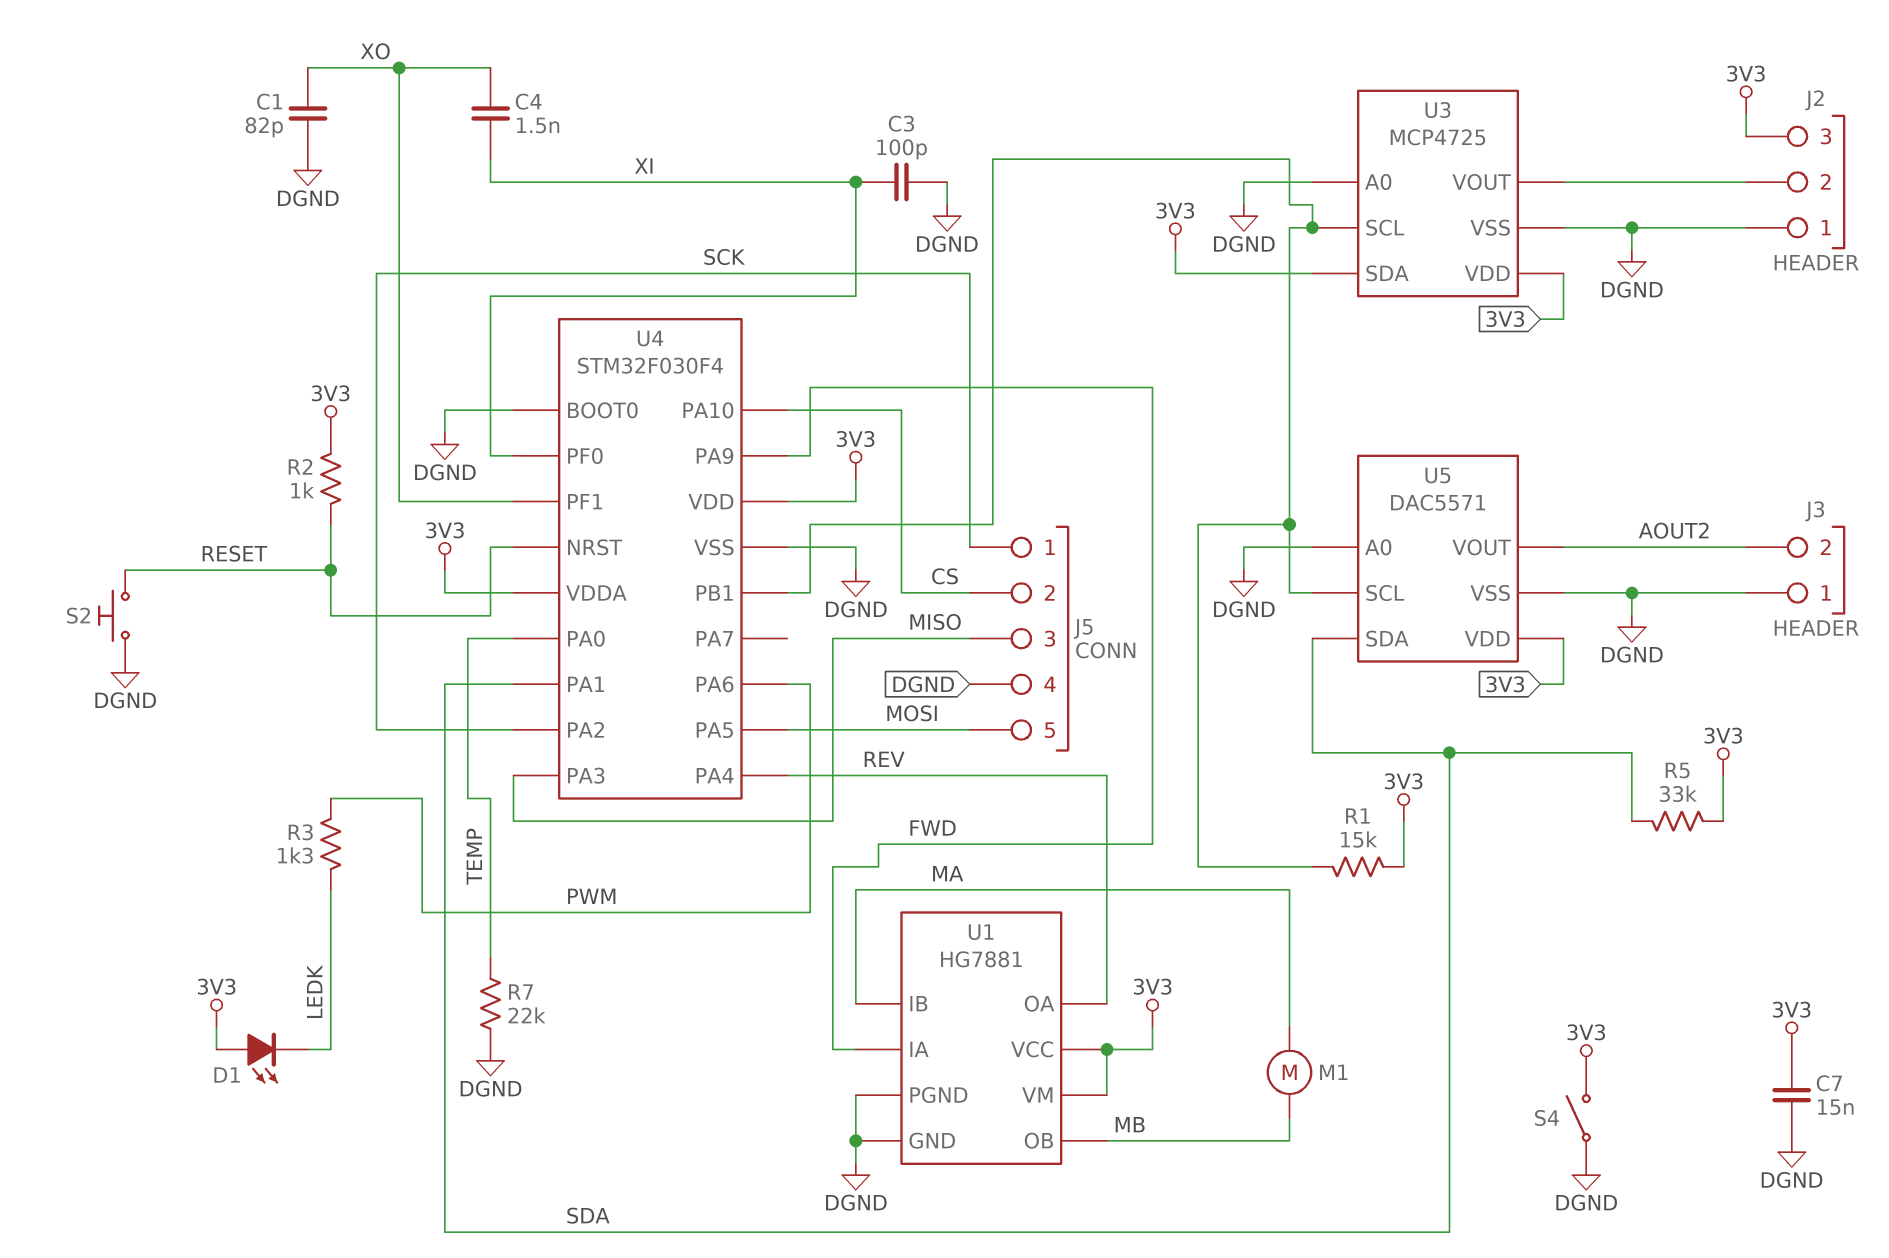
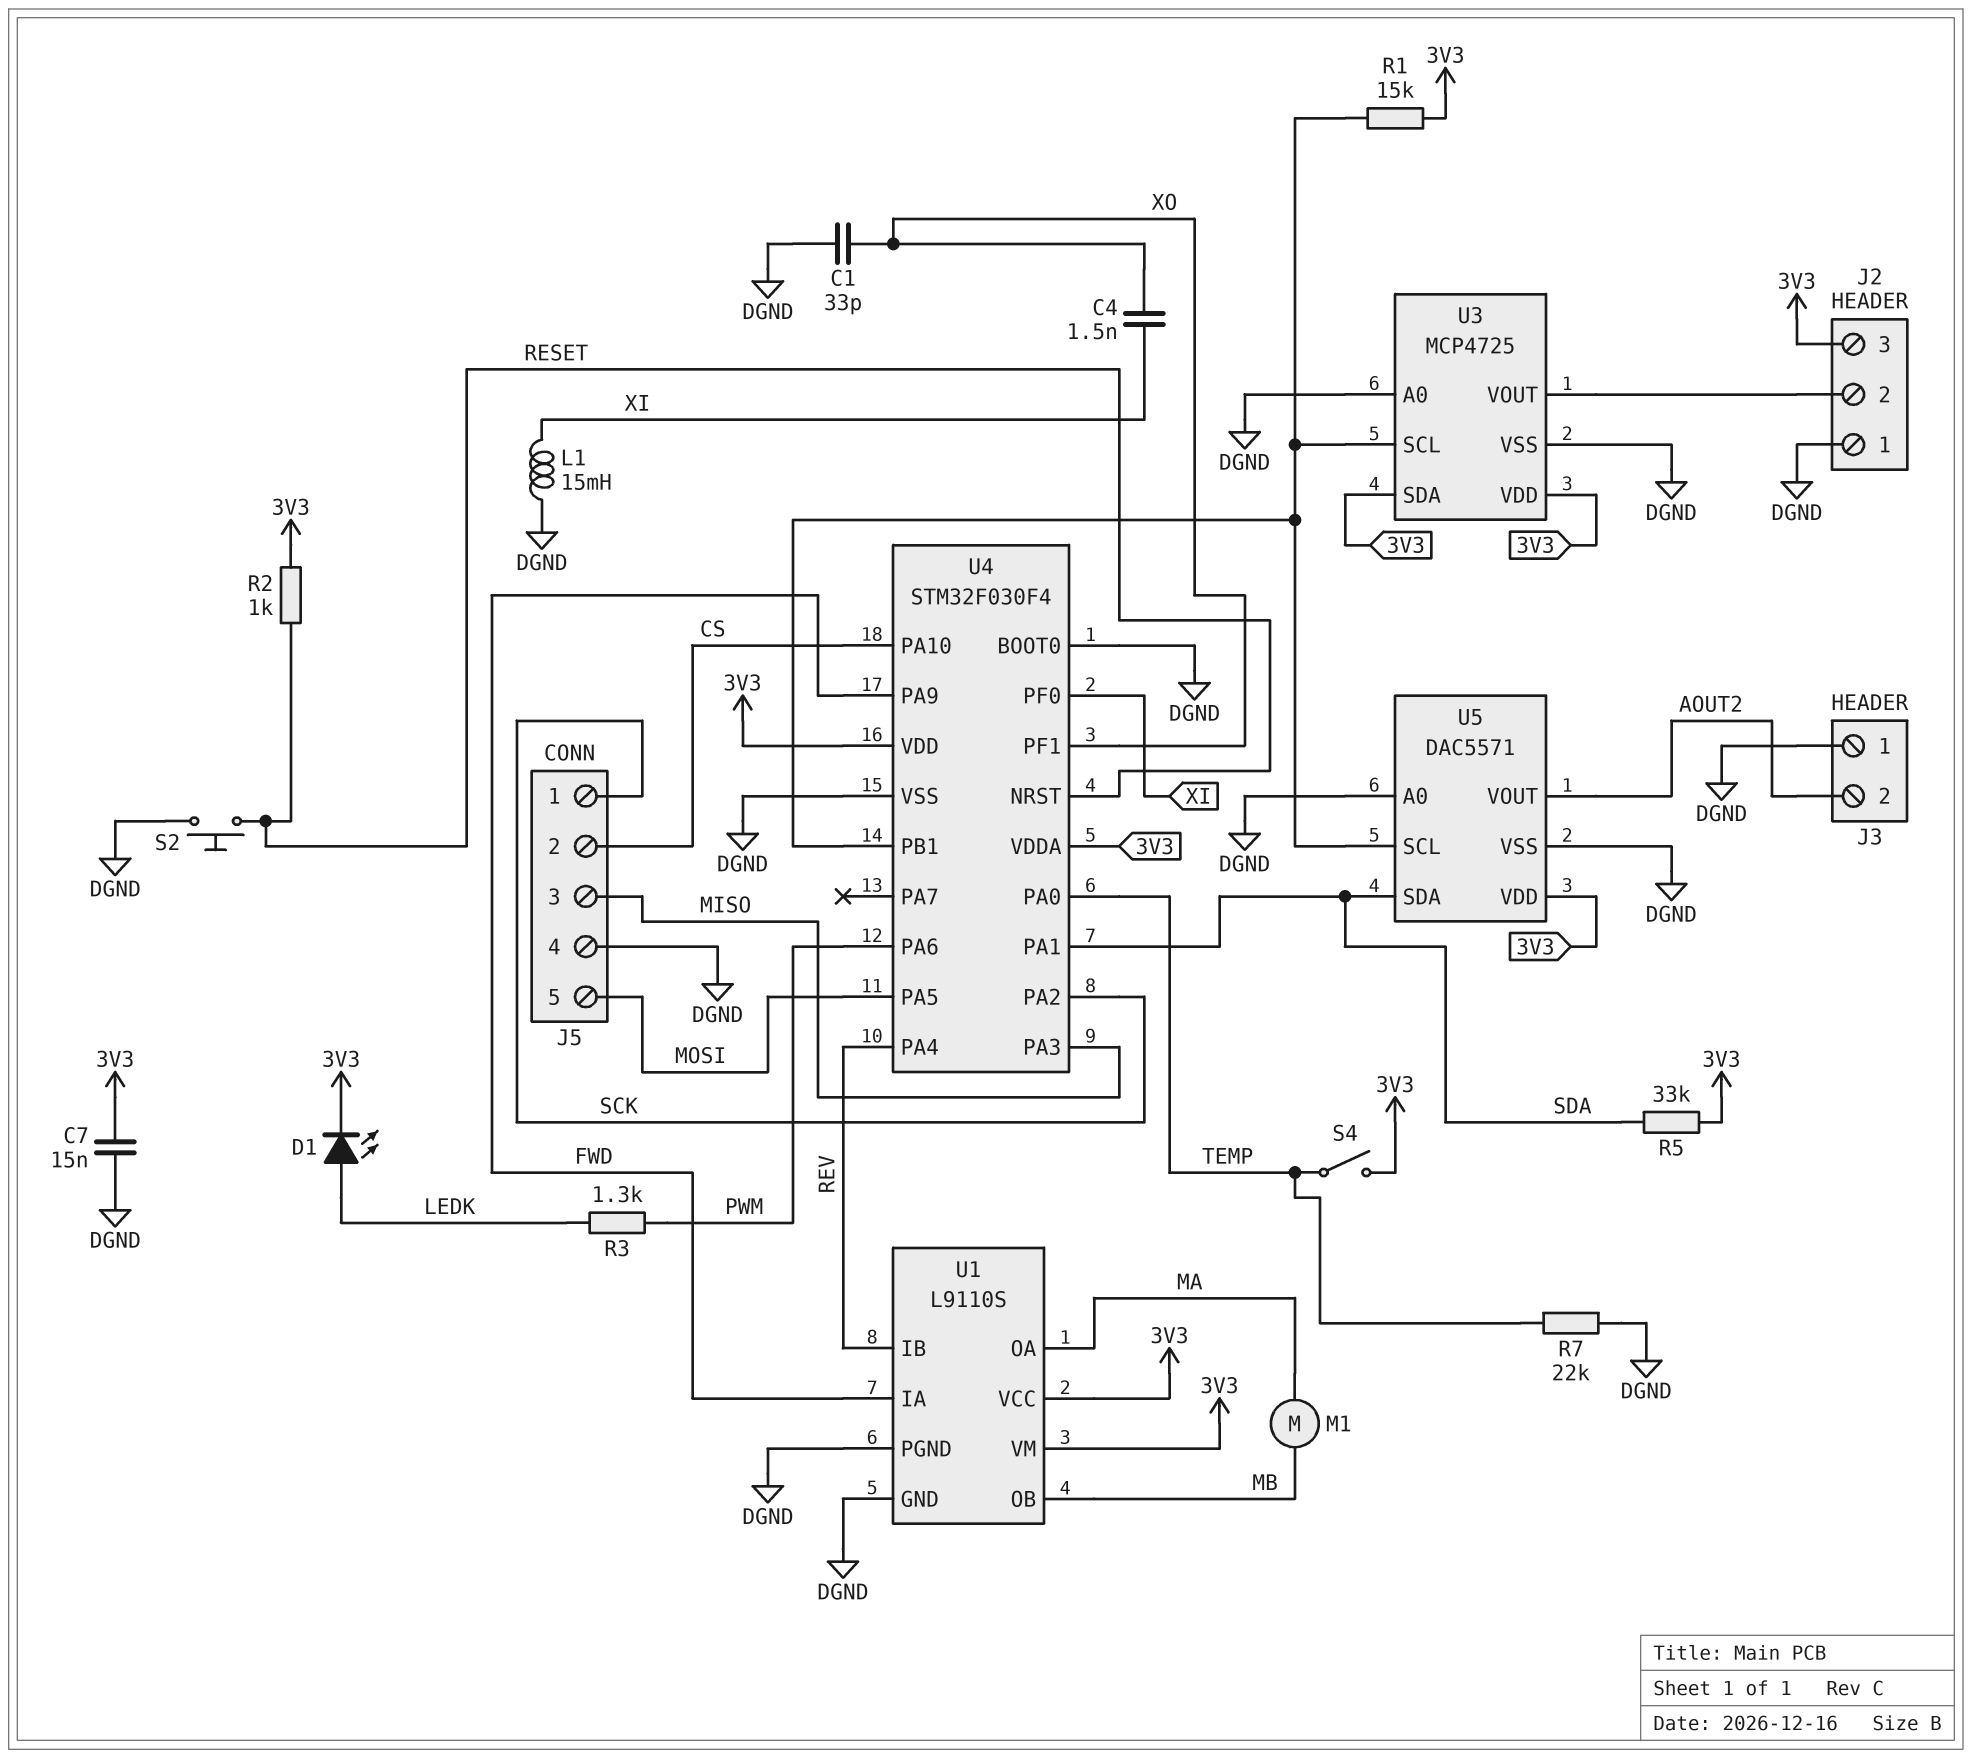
C1: 82pF (DGND, XO) -> 33pF (DGND, XO)
C3: 100pF (DGND, XI) -> none
D1: LED (A 3V3, K LEDK) -> LED (A LEDK, K 3V3)
L1: none -> 15mH (DGND, XI)
S4: switch (3V3, DGND) -> switch (3V3, TEMP)
U1: HG7881 -> L9110S
U1 pin IB: MA -> REV
U1 pin OA: REV -> MA

